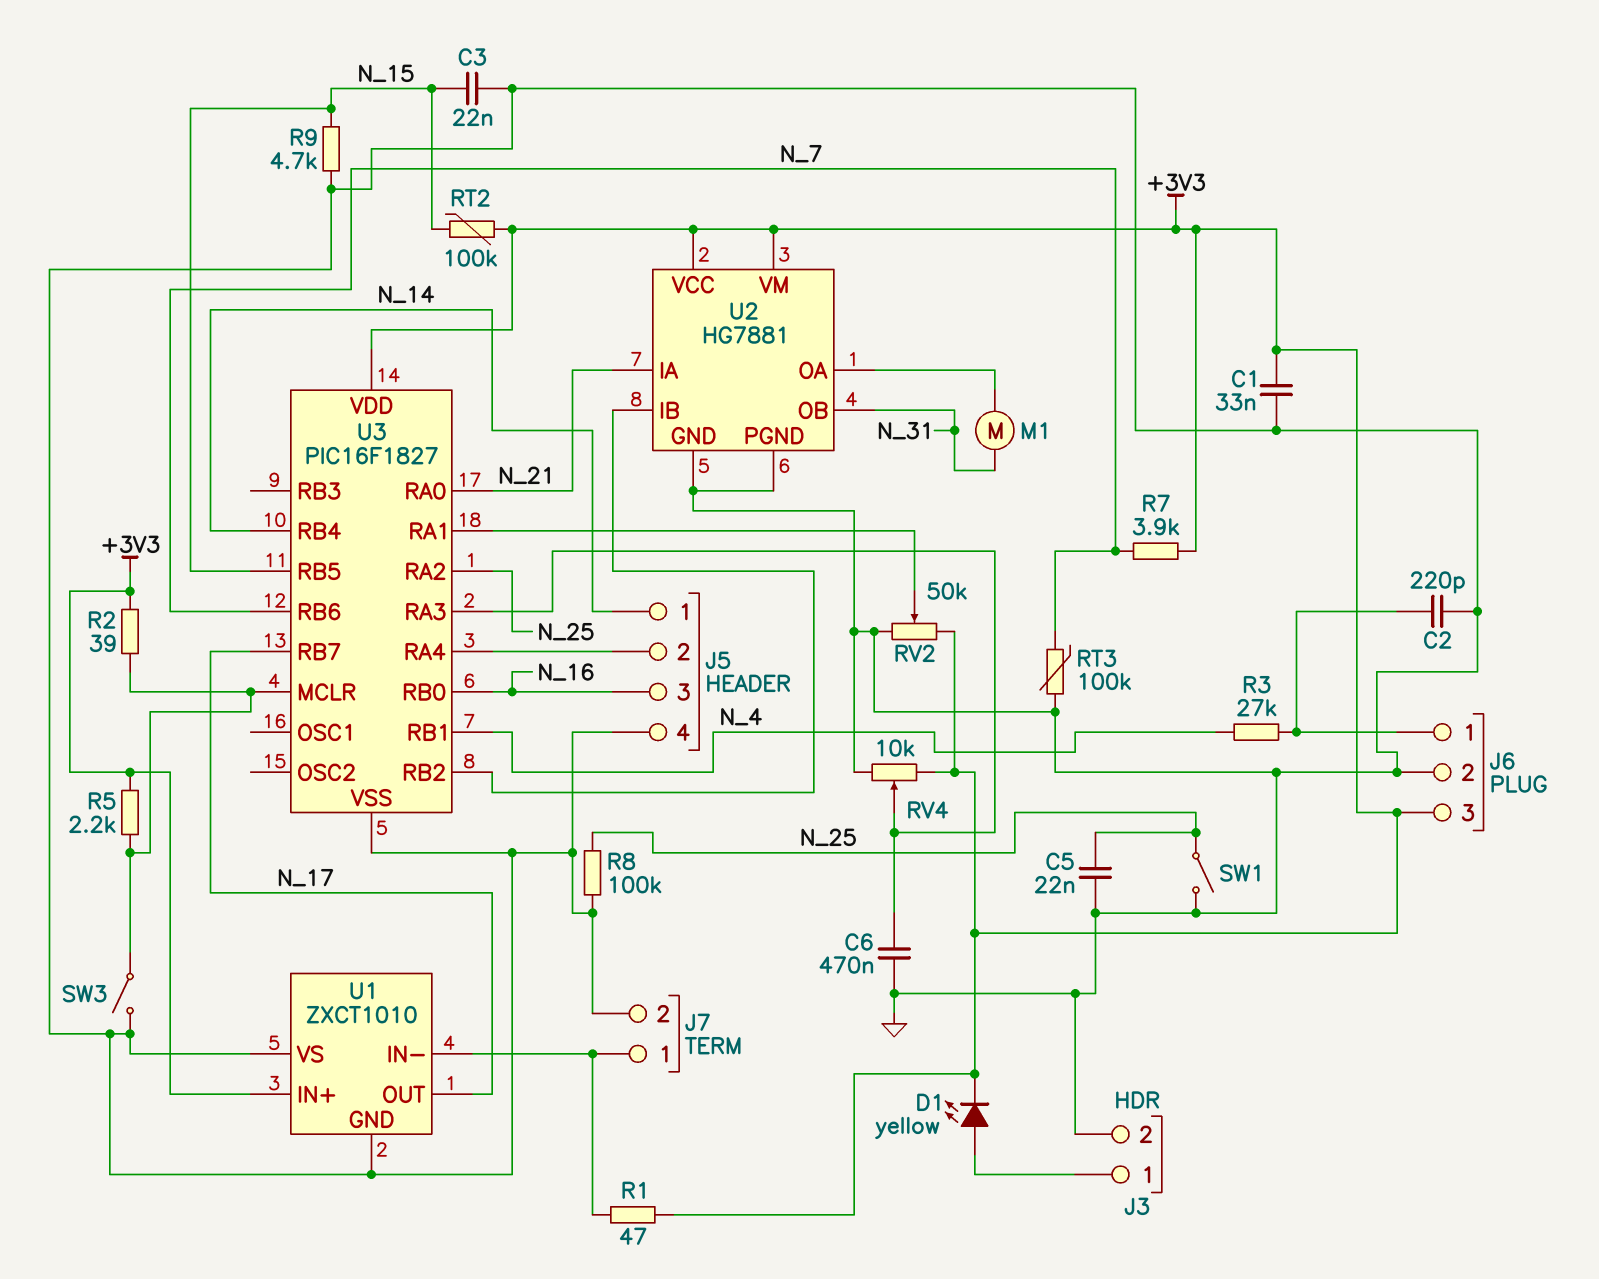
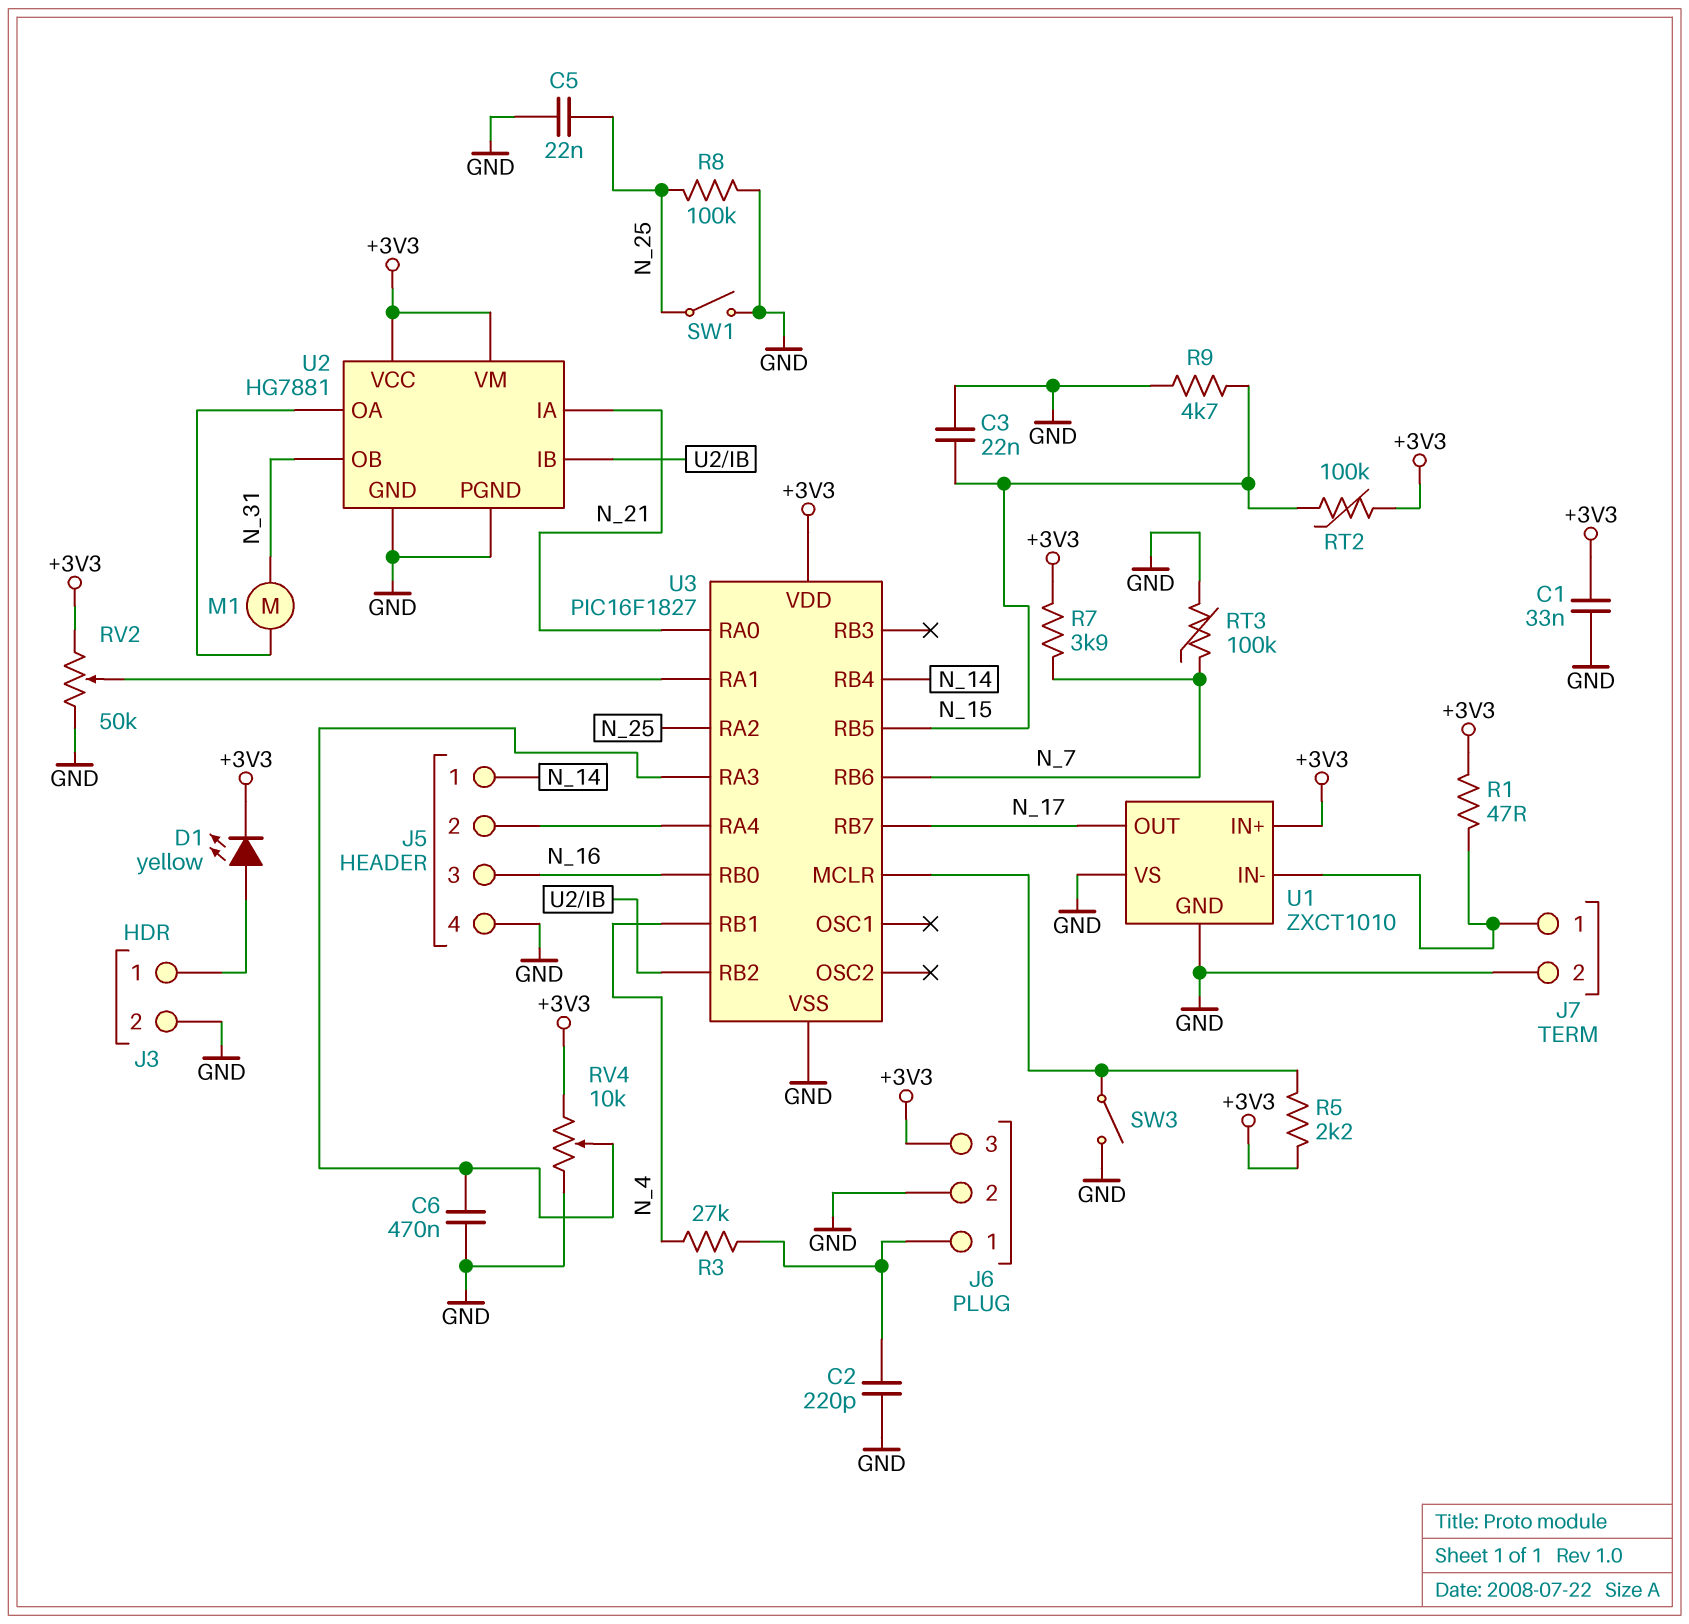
R2: 39 (+3V3, U3/MCLR) -> none

